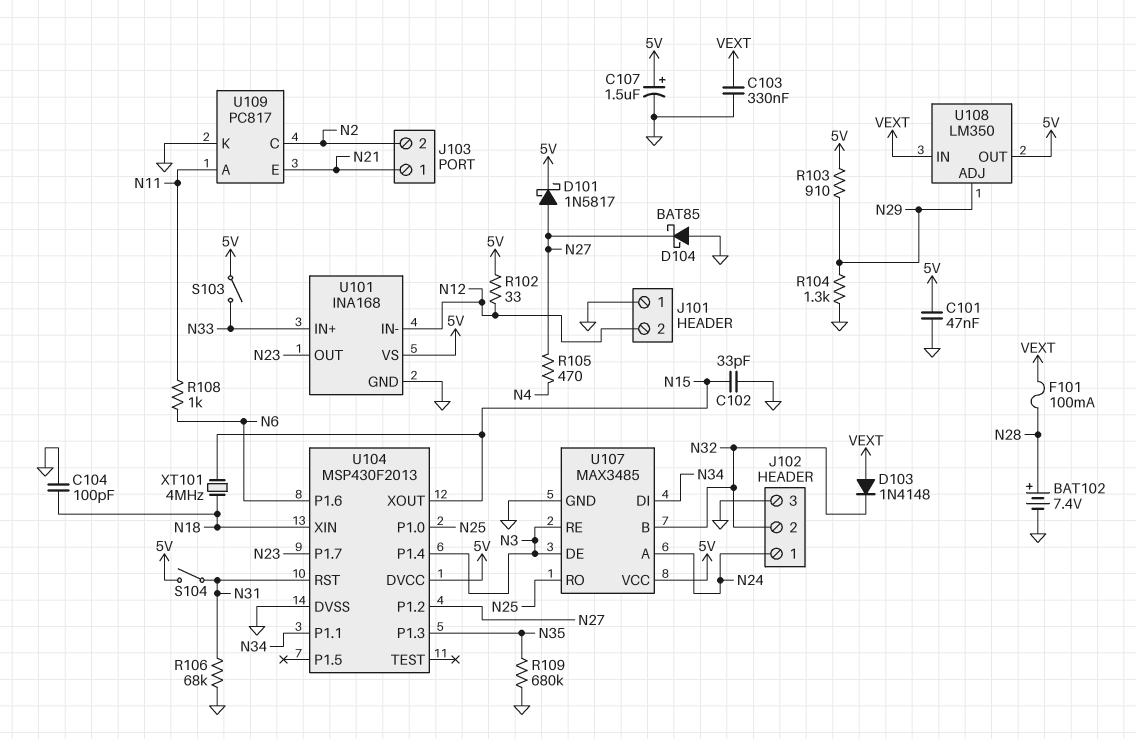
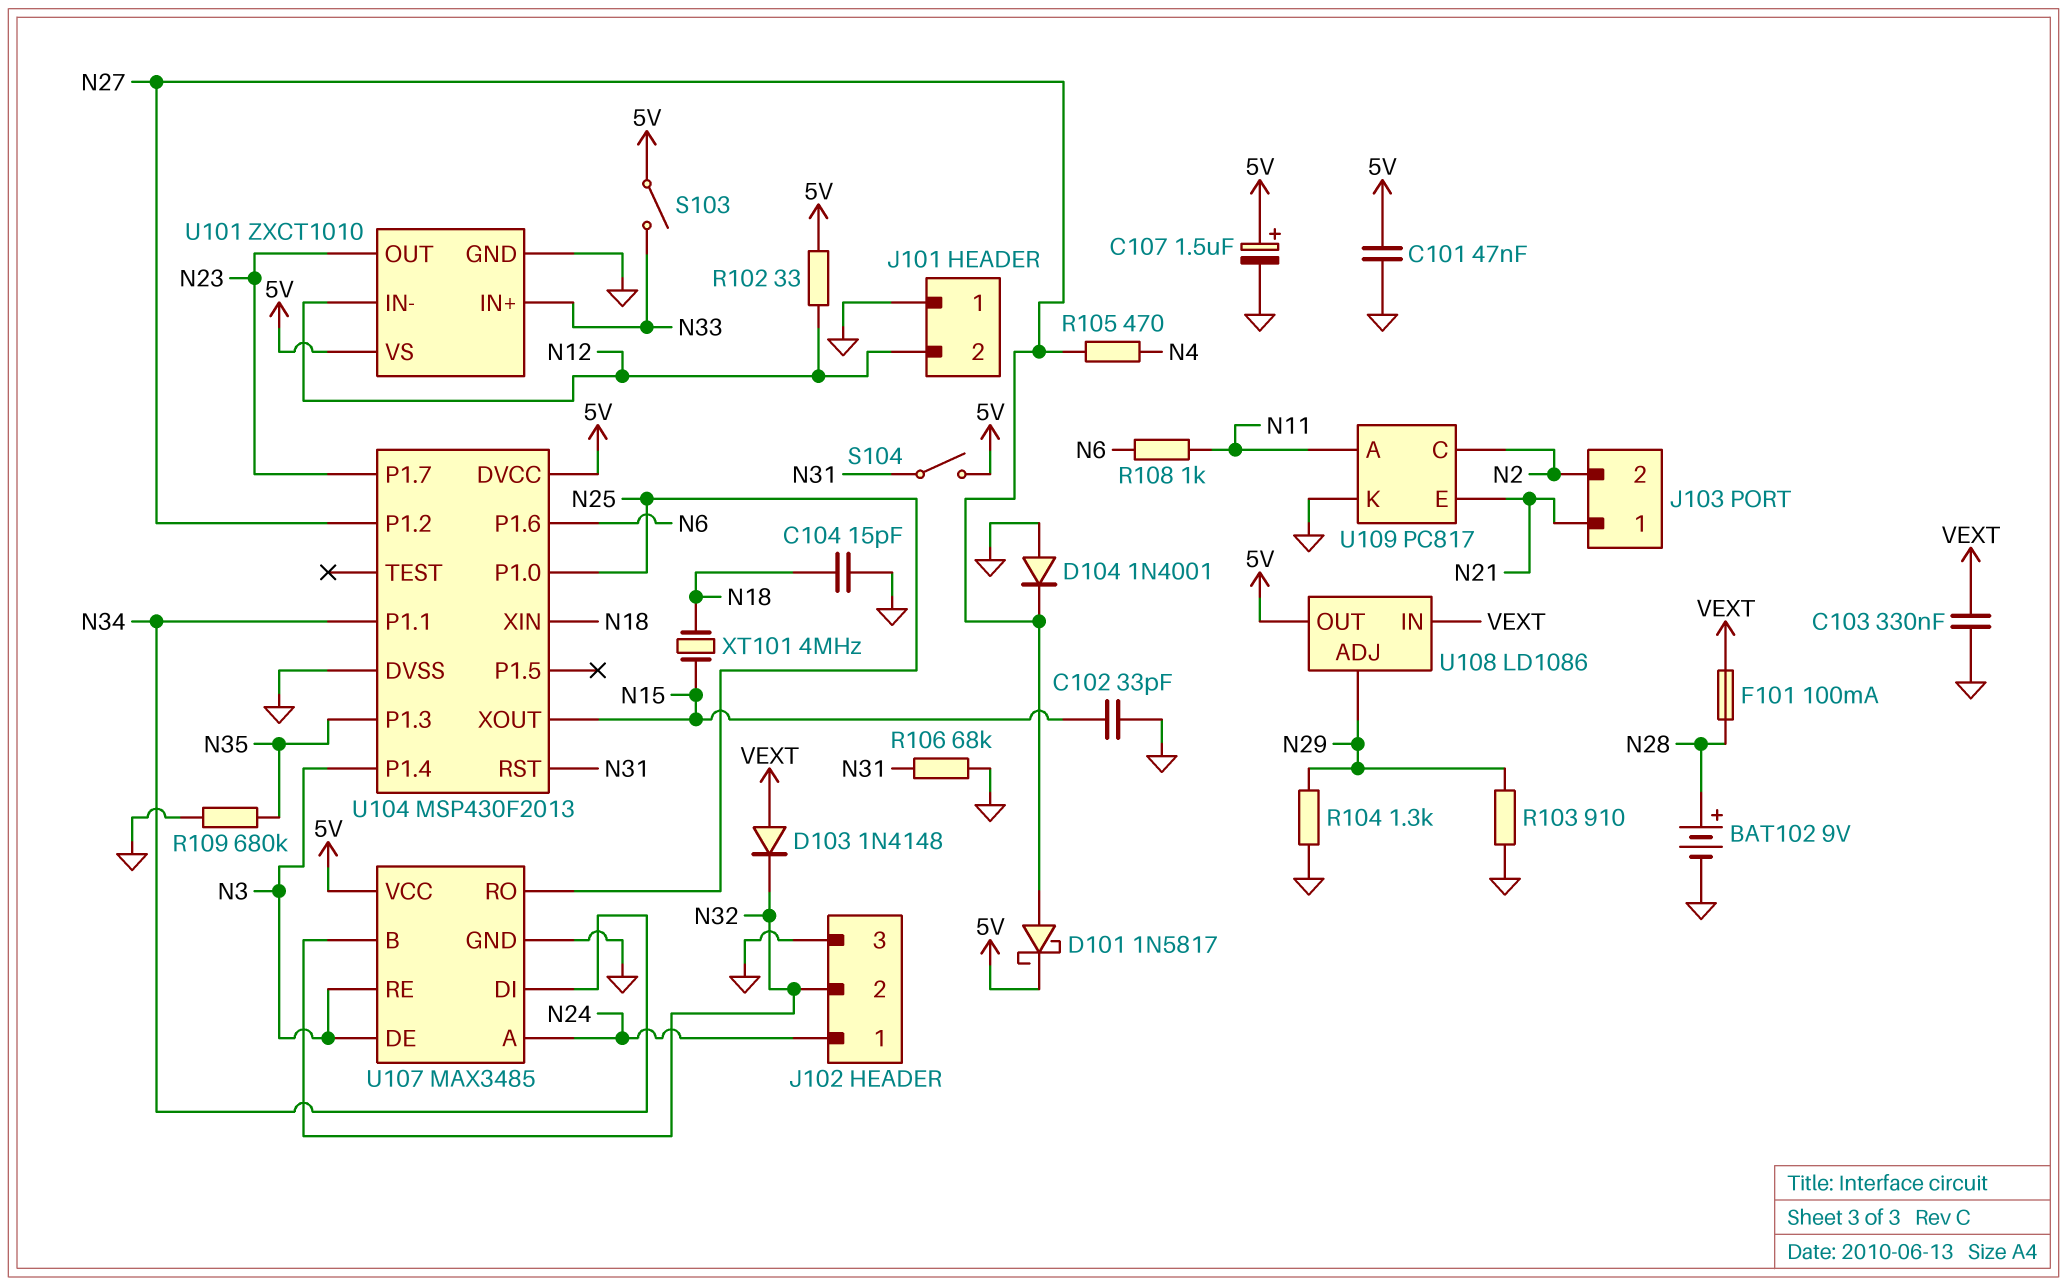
BAT102: 7.4V (plus N28, minus GND) -> 9V (plus N28, minus GND)
C104: 100pF (GND, N18) -> 15pF (GND, N18)
D104: schottky BAT85 (A GND, K N27) -> diode 1N4001 (A GND, K N27)
R103: 910 (5V, N29) -> 910 (GND, N29)
U101: INA168 -> ZXCT1010
U108: LM350 -> LD1086

